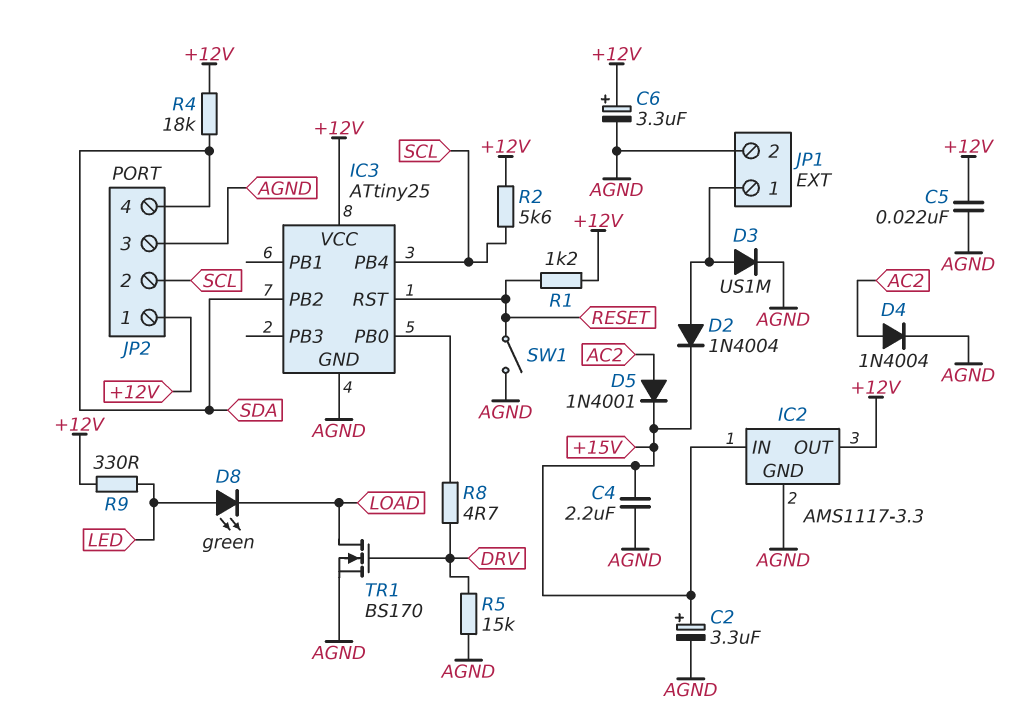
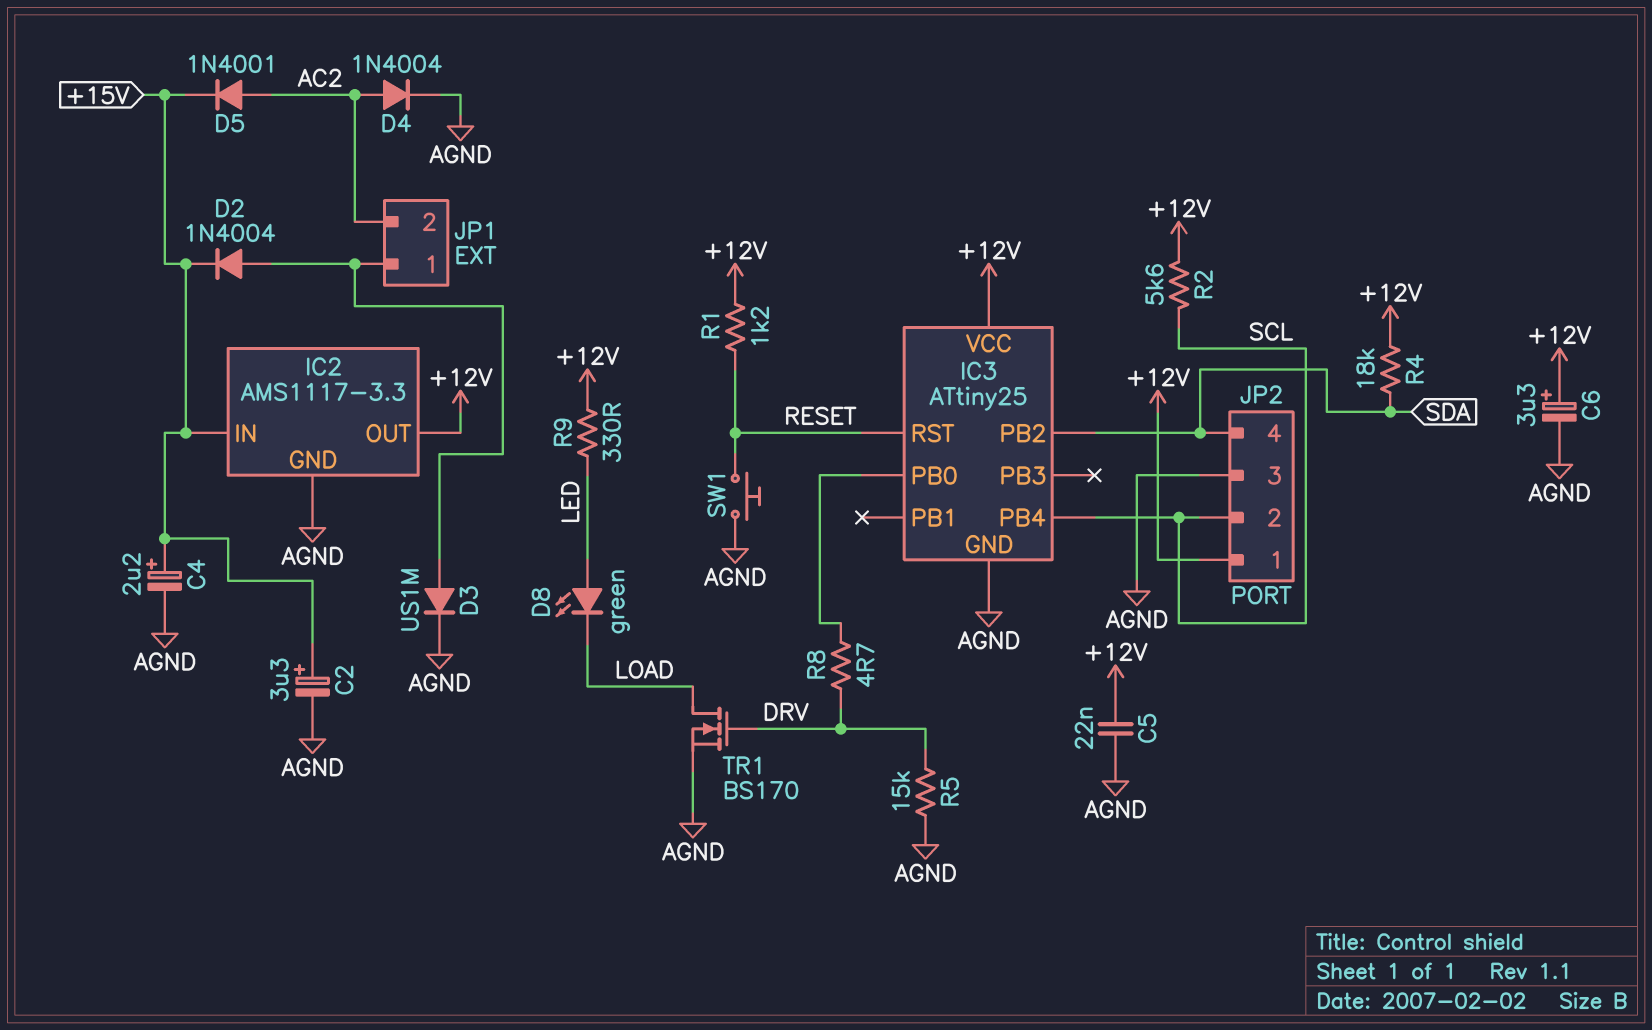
C4: 2.2uF (+15V, AGND) -> 2.2uF (plus +15V, minus AGND)
JP1 pin 2: AGND -> AC2
SW1: switch (AGND, RESET) -> button (AGND, RESET)

